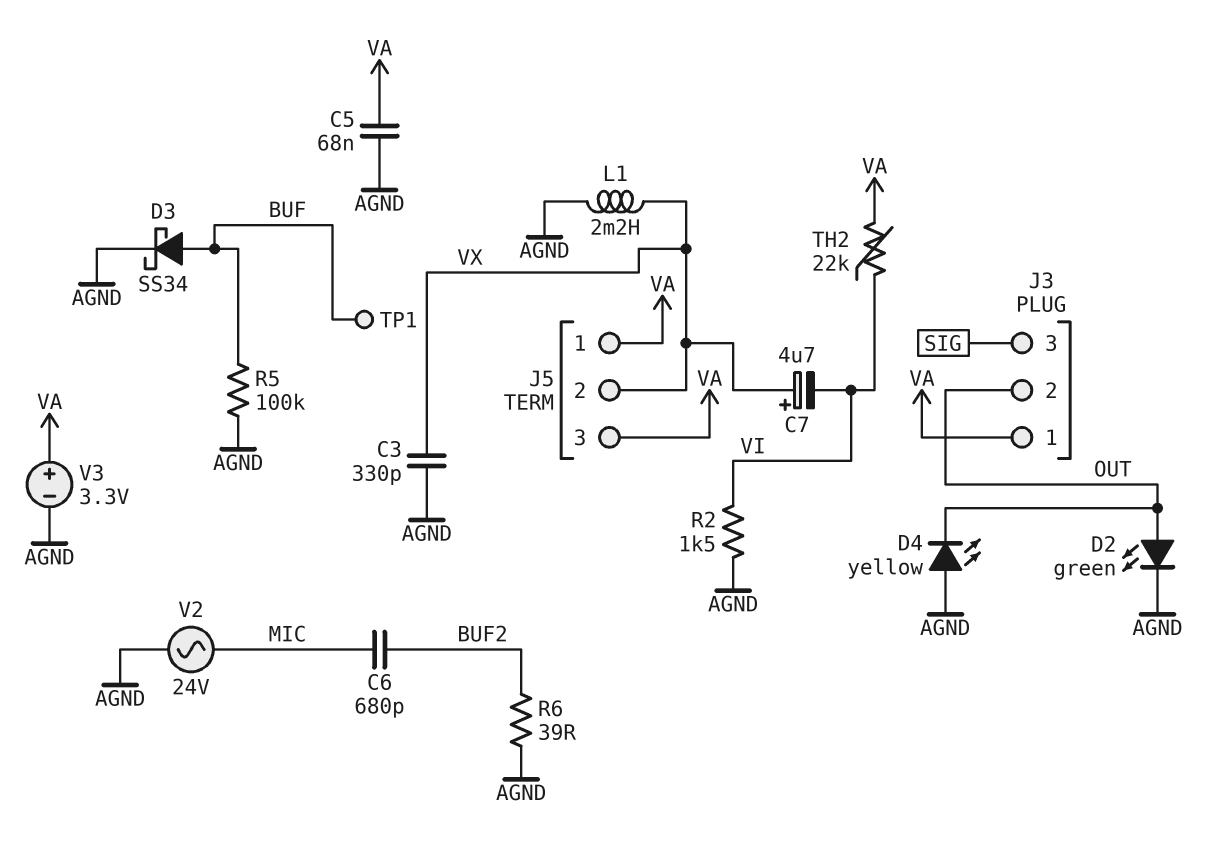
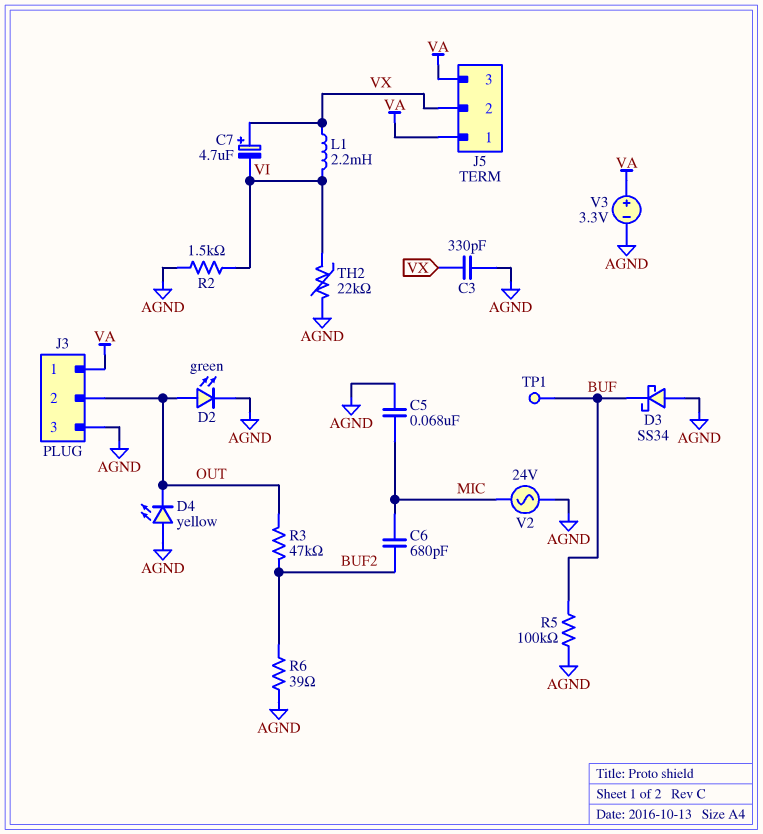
C5: 68nF (AGND, VA) -> 68nF (AGND, MIC)
D3: schottky SS34 (A BUF, K AGND) -> schottky SS34 (A AGND, K BUF)
J3 pin 3: SIG -> AGND
L1: 2.2mH (AGND, VX) -> 2.2mH (VI, VX)
R3: none -> 47k (BUF2, OUT)
TH2: 22k (VA, VI) -> 22k (AGND, VI)

